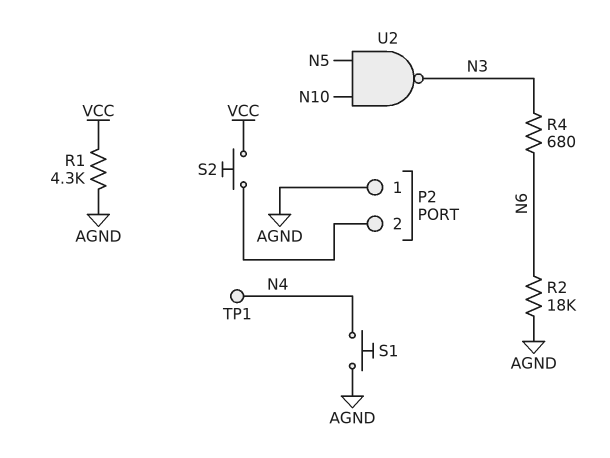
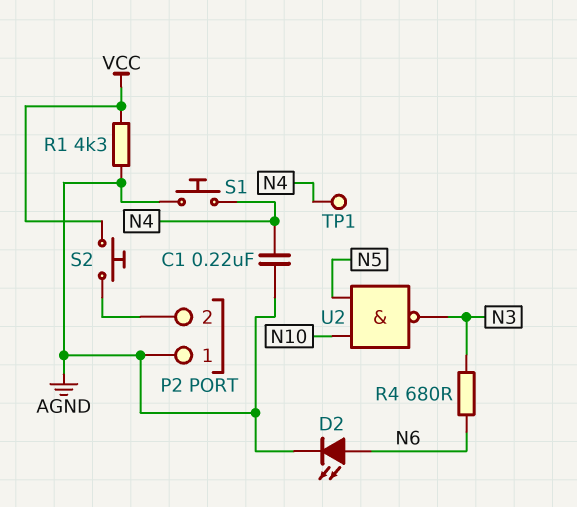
C1: none -> 220nF (AGND, N4)
D2: none -> LED (A N6, K AGND)
R2: 18k (AGND, N6) -> none

